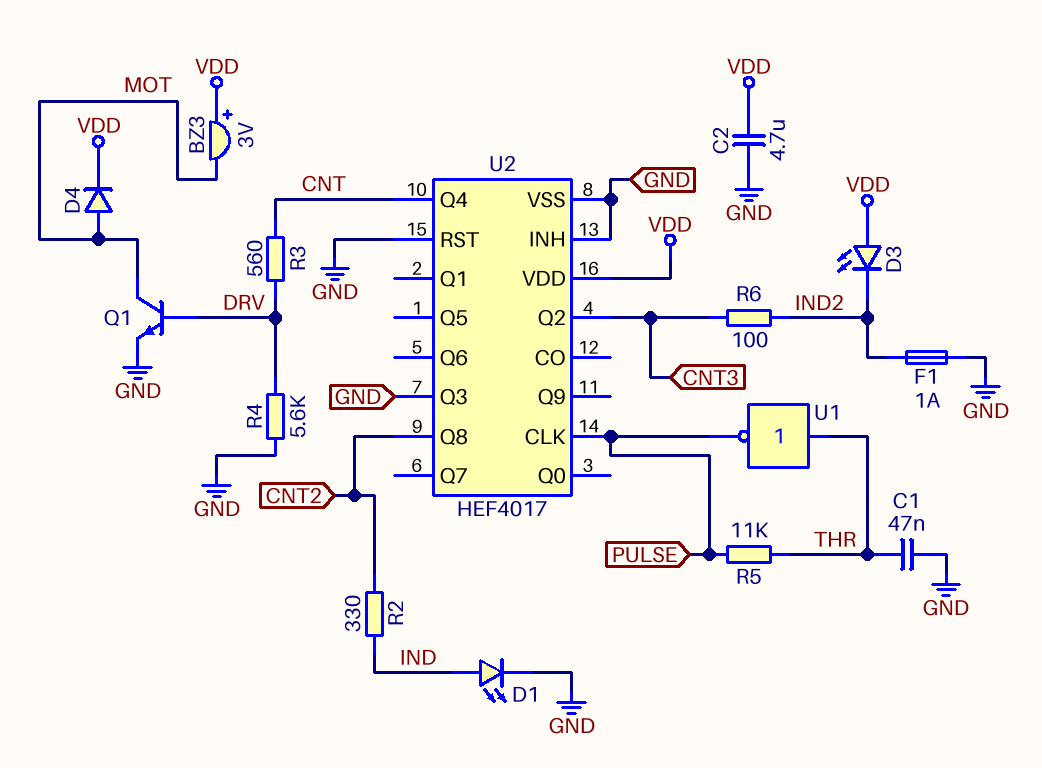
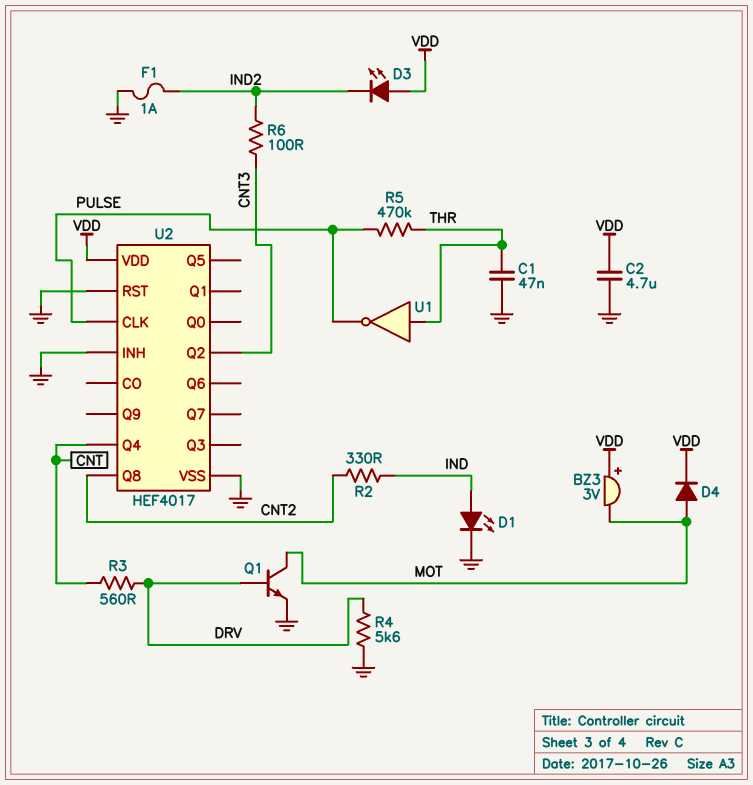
R5: 11k (PULSE, THR) -> 470k (PULSE, THR)
U2 pin Q3: GND -> none

